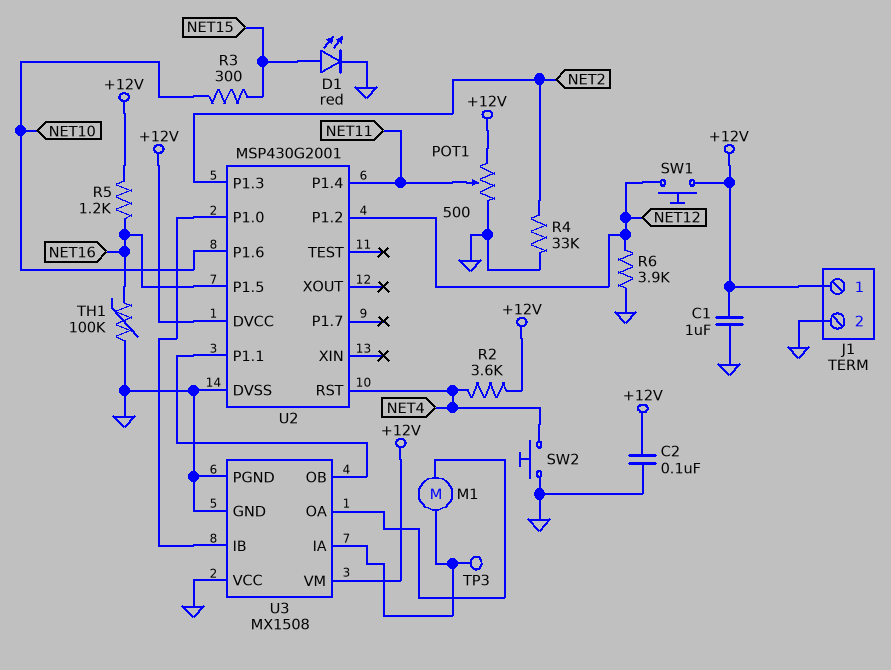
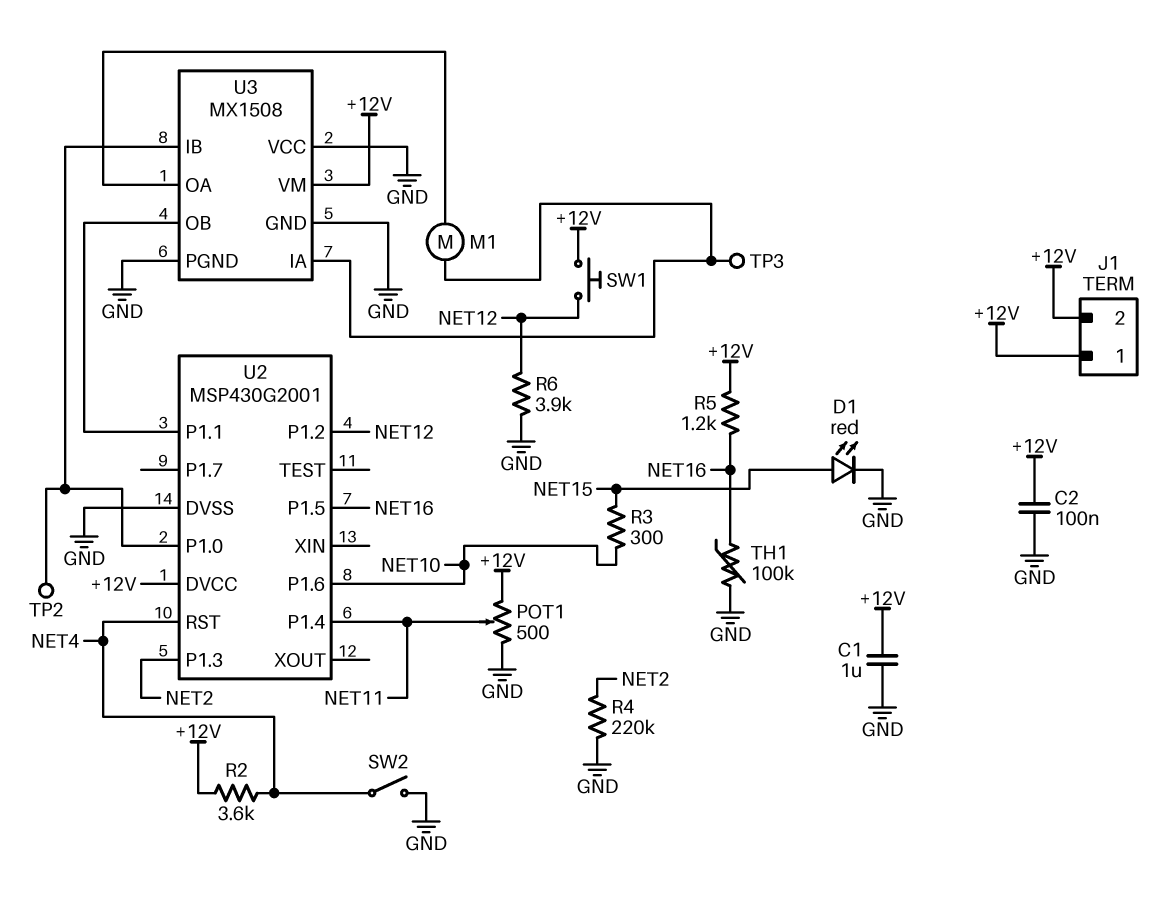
J1 pin 2: GND -> +12V
R4: 33k (GND, NET2) -> 220k (GND, NET2)
SW2: button (GND, NET4) -> switch (GND, NET4)
TP2: none -> test point (U2/P1.0)

